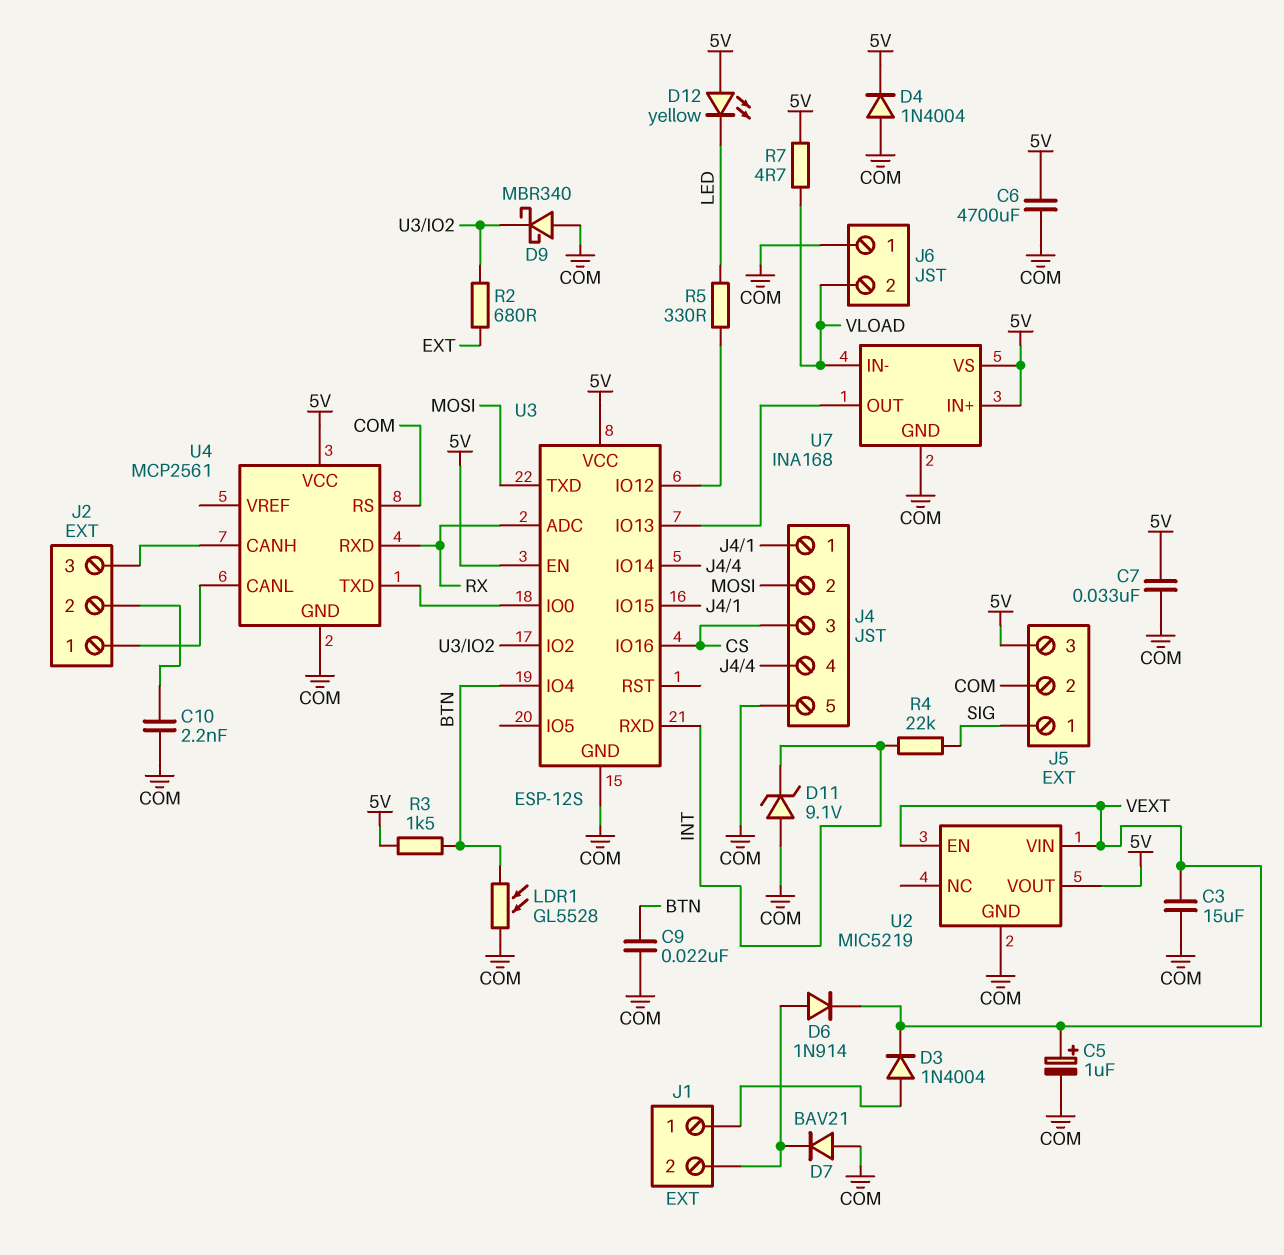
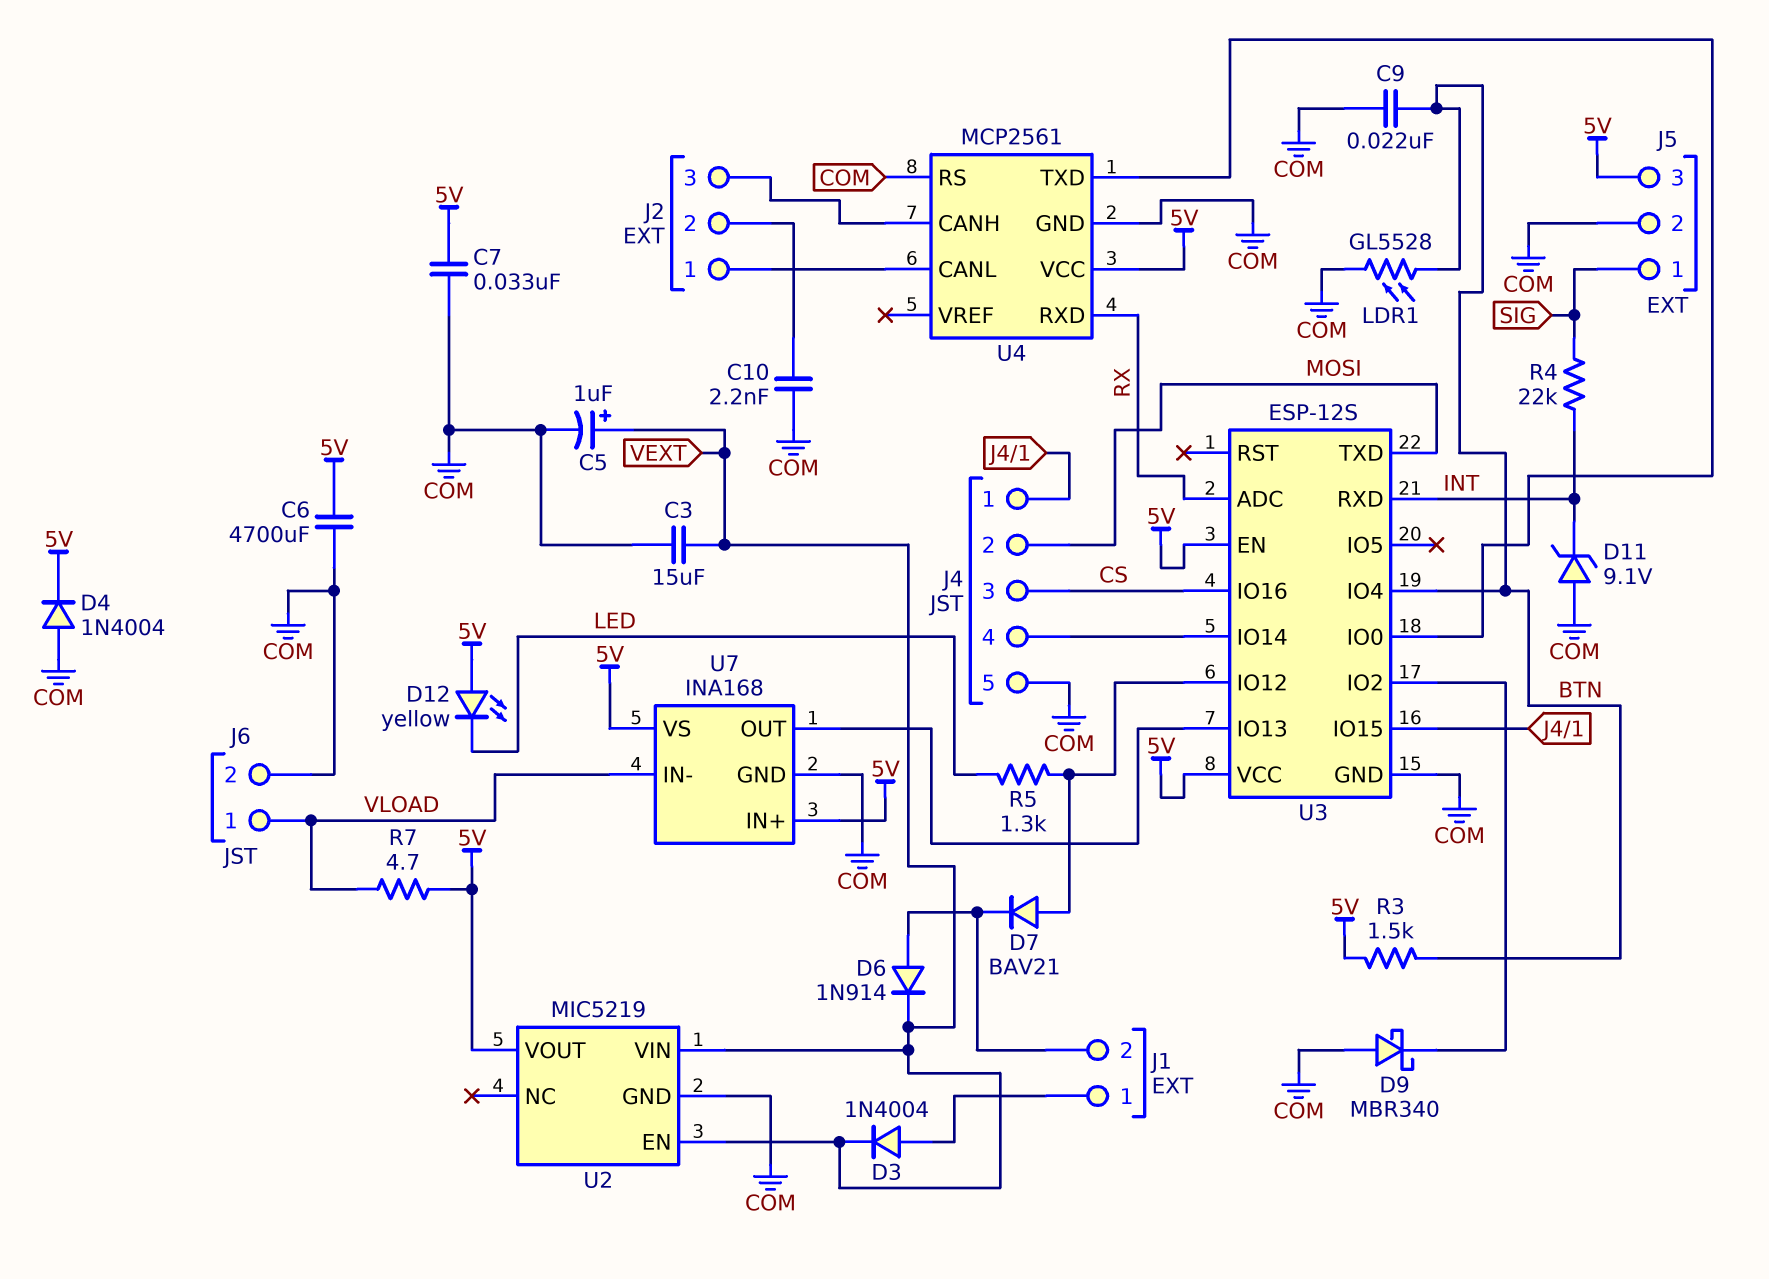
D7: diode BAV21 (A COM, K J1/2) -> diode BAV21 (A U3/IO12, K J1/2)
J6 pin 1: COM -> VLOAD
J6 pin 2: VLOAD -> COM
R2: 680 (EXT, U3/IO2) -> none
R5: 330 (LED, U3/IO12) -> 1.3k (LED, U3/IO12)

